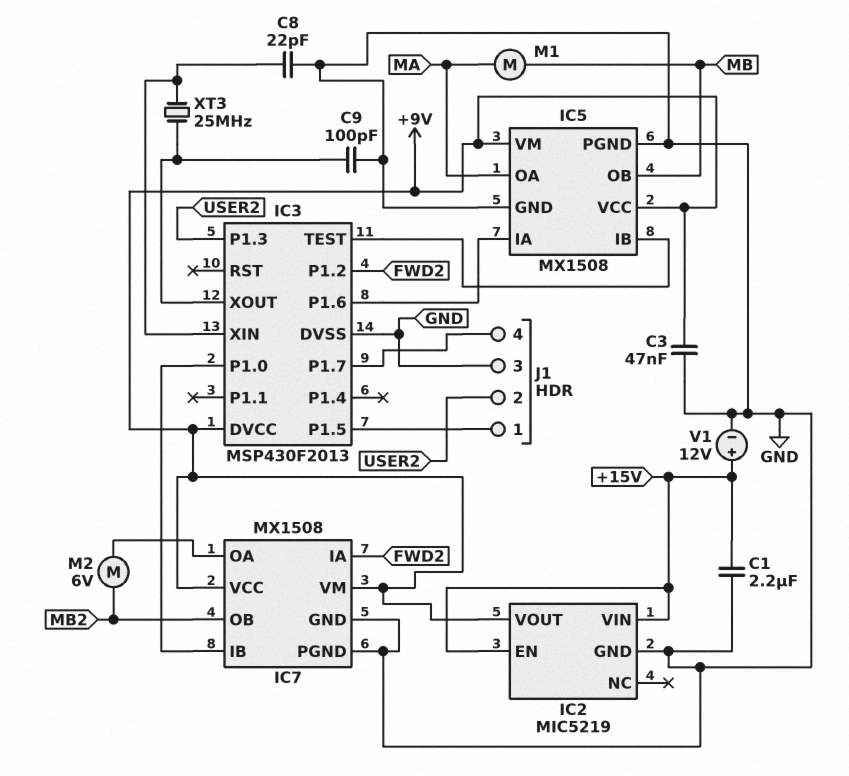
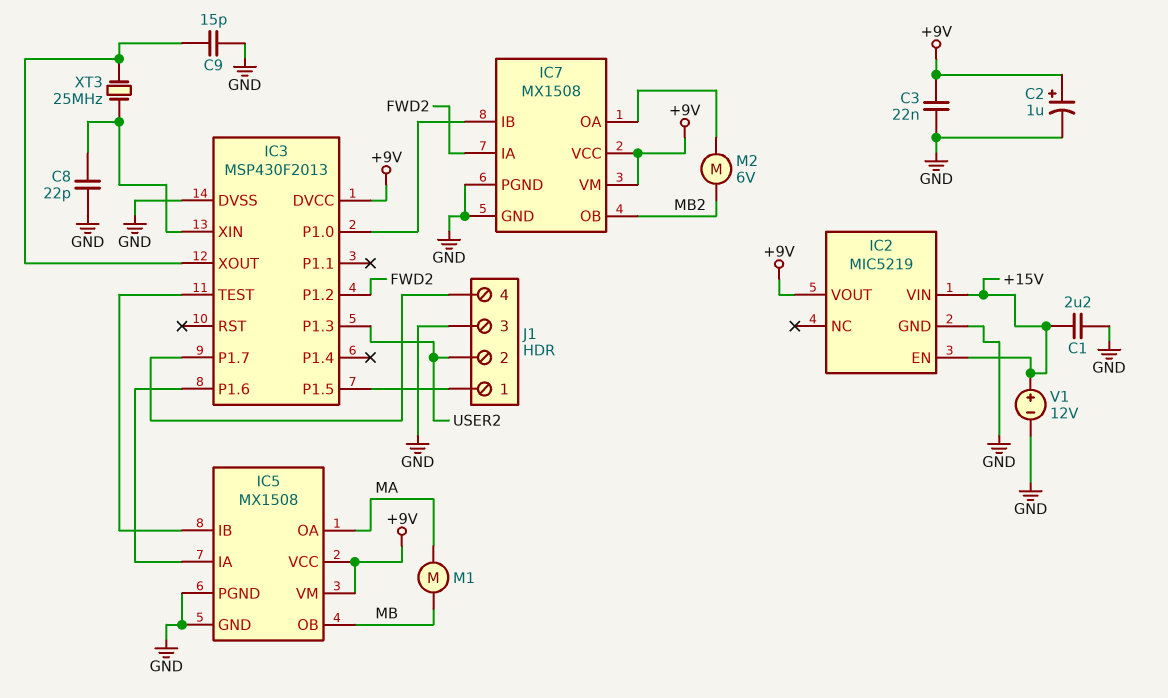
C2: none -> 1uF (plus +9V, minus GND)
C3: 47nF (+9V, GND) -> 22nF (+9V, GND)
C9: 100pF (GND, IC3/XOUT) -> 15pF (GND, IC3/XOUT)

